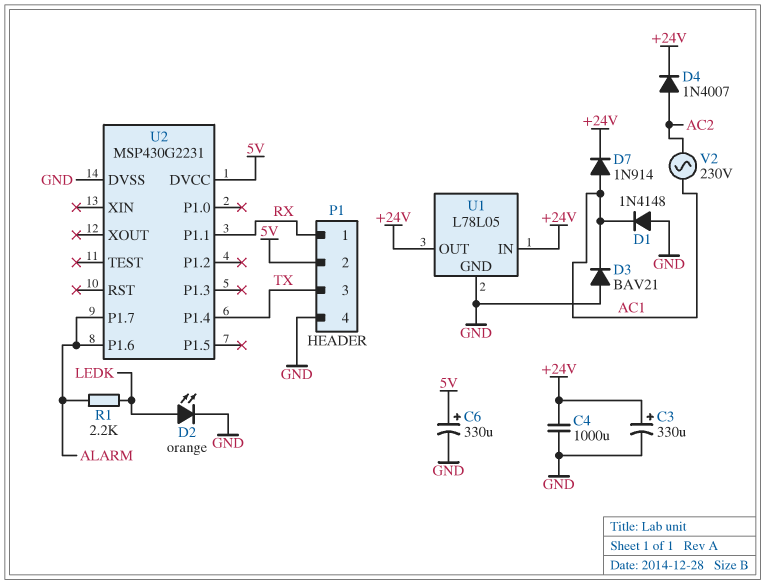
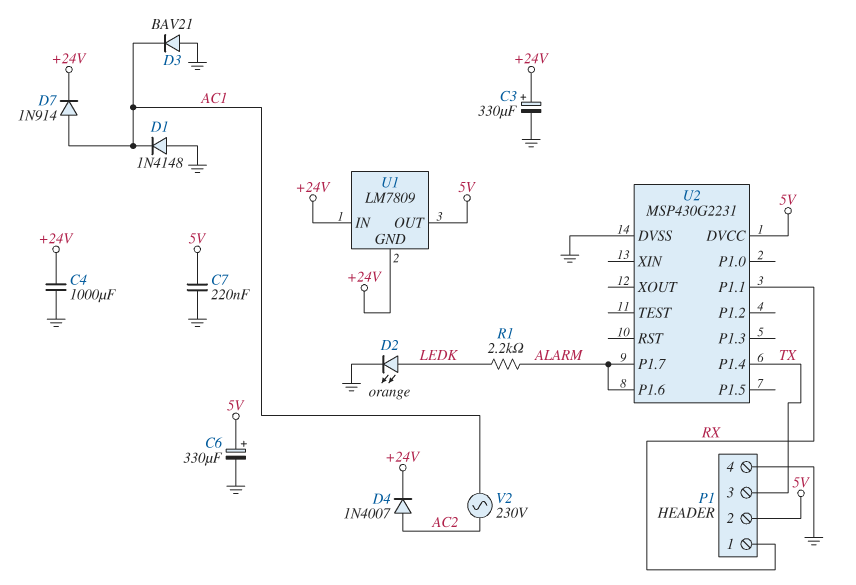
C7: none -> 220nF (5V, GND)
U1: L78L05 -> LM7809
U1 pin GND: GND -> +24V
U1 pin OUT: +24V -> 5V

